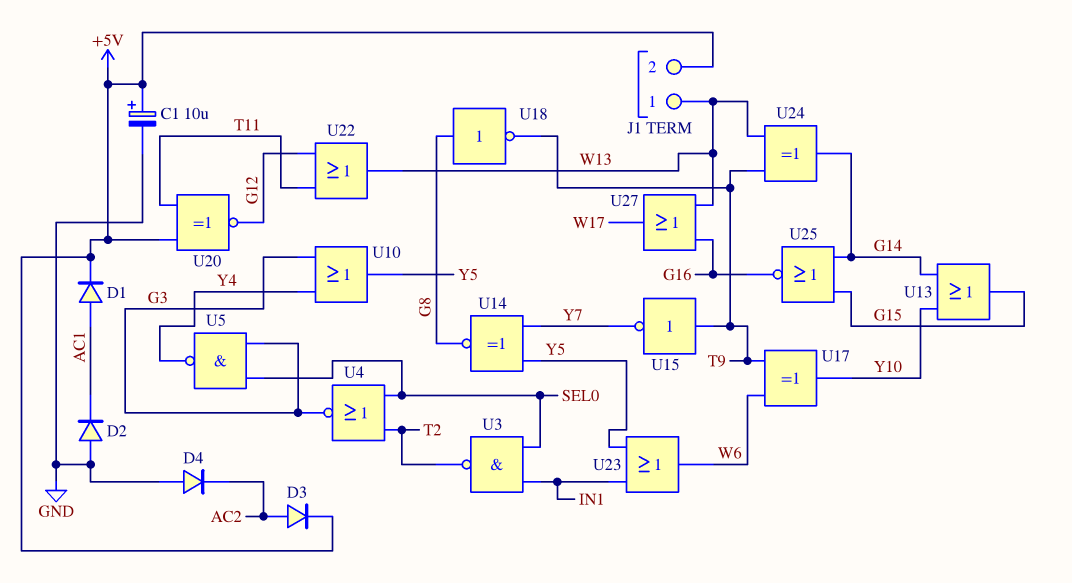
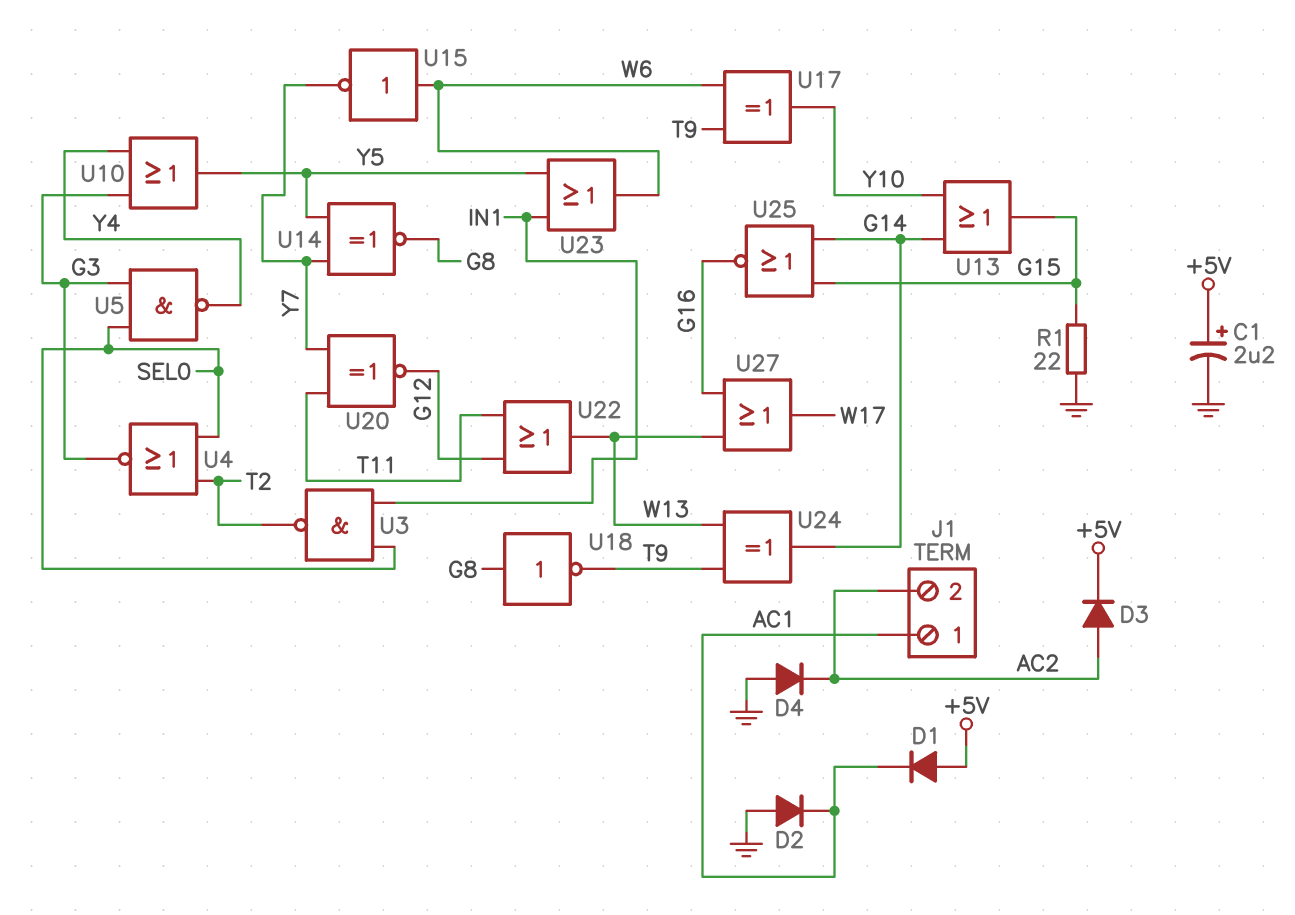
C1: 10uF (plus +5V, minus GND) -> 2.2uF (plus +5V, minus GND)
D1: diode (A AC1, K +5V) -> diode (A +5V, K AC1)
J1 pin 1: W13 -> AC1
J1 pin 2: +5V -> AC2
R1: none -> 22 (G15, GND)
U15: NOT (in T9, out Y7) -> NOT (in W6, out Y7)
U20: XNOR (in +5V, in T11, out G12) -> XNOR (in T11, in Y7, out G12)

